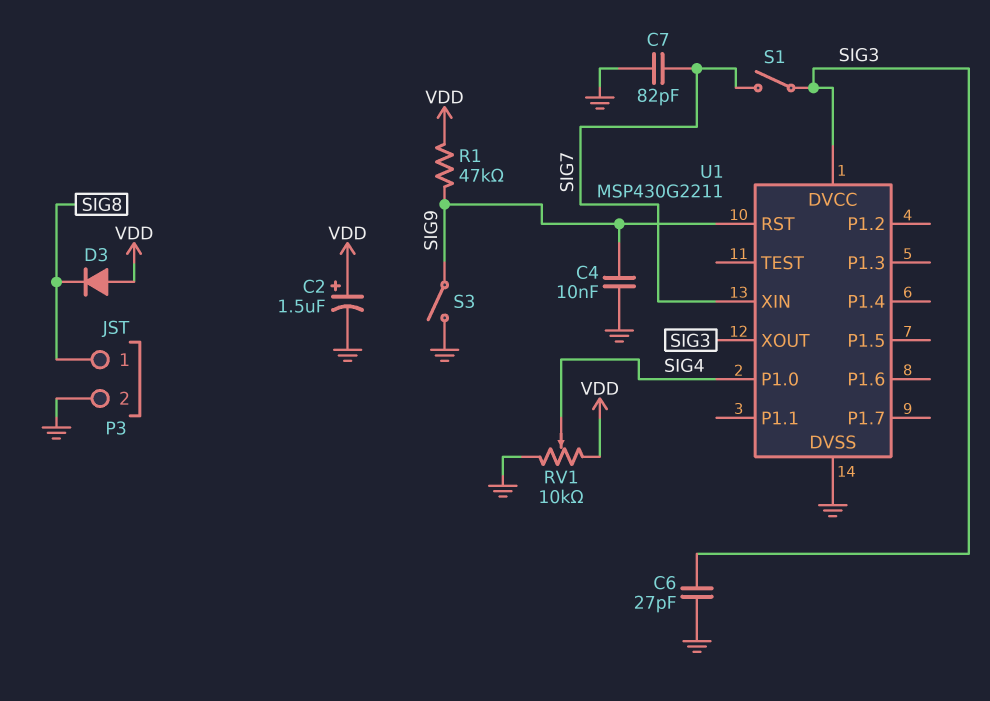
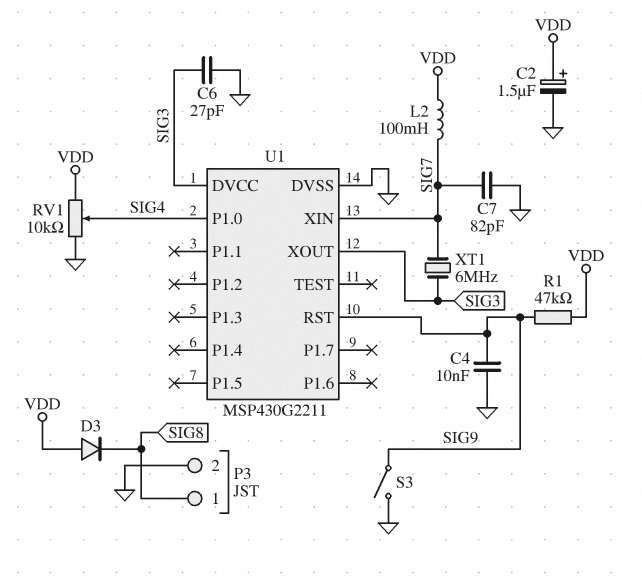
L2: none -> 100mH (SIG7, VDD)
S1: switch (SIG3, SIG7) -> none
XT1: none -> 6MHz (SIG3, SIG7)

